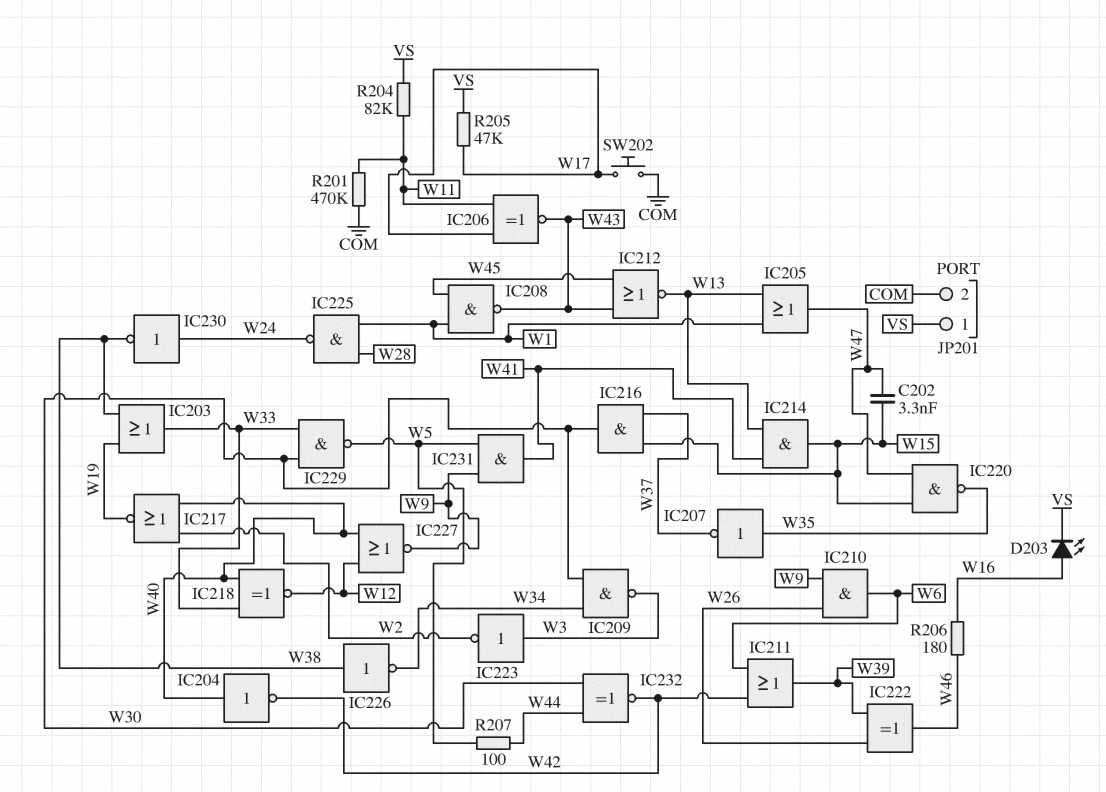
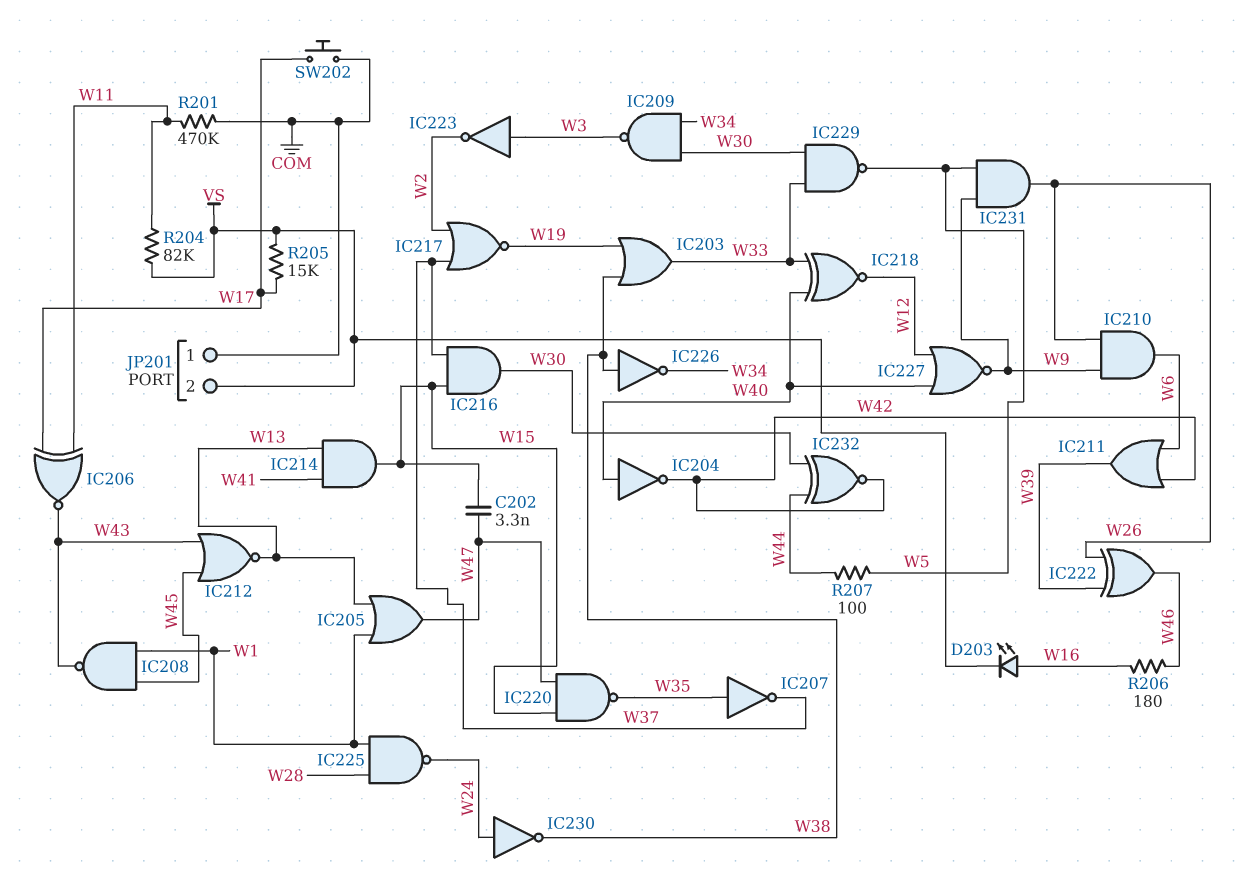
IC217: NOR (in W2, in W40, out W19) -> NOR (in W2, in W37, out W19)
IC231: AND (in W5, in W9, out W41) -> AND (in W5, in W9, out W26)
JP201 pin 1: VS -> COM
JP201 pin 2: COM -> VS
R205: 47k (VS, W17) -> 15k (VS, W17)

